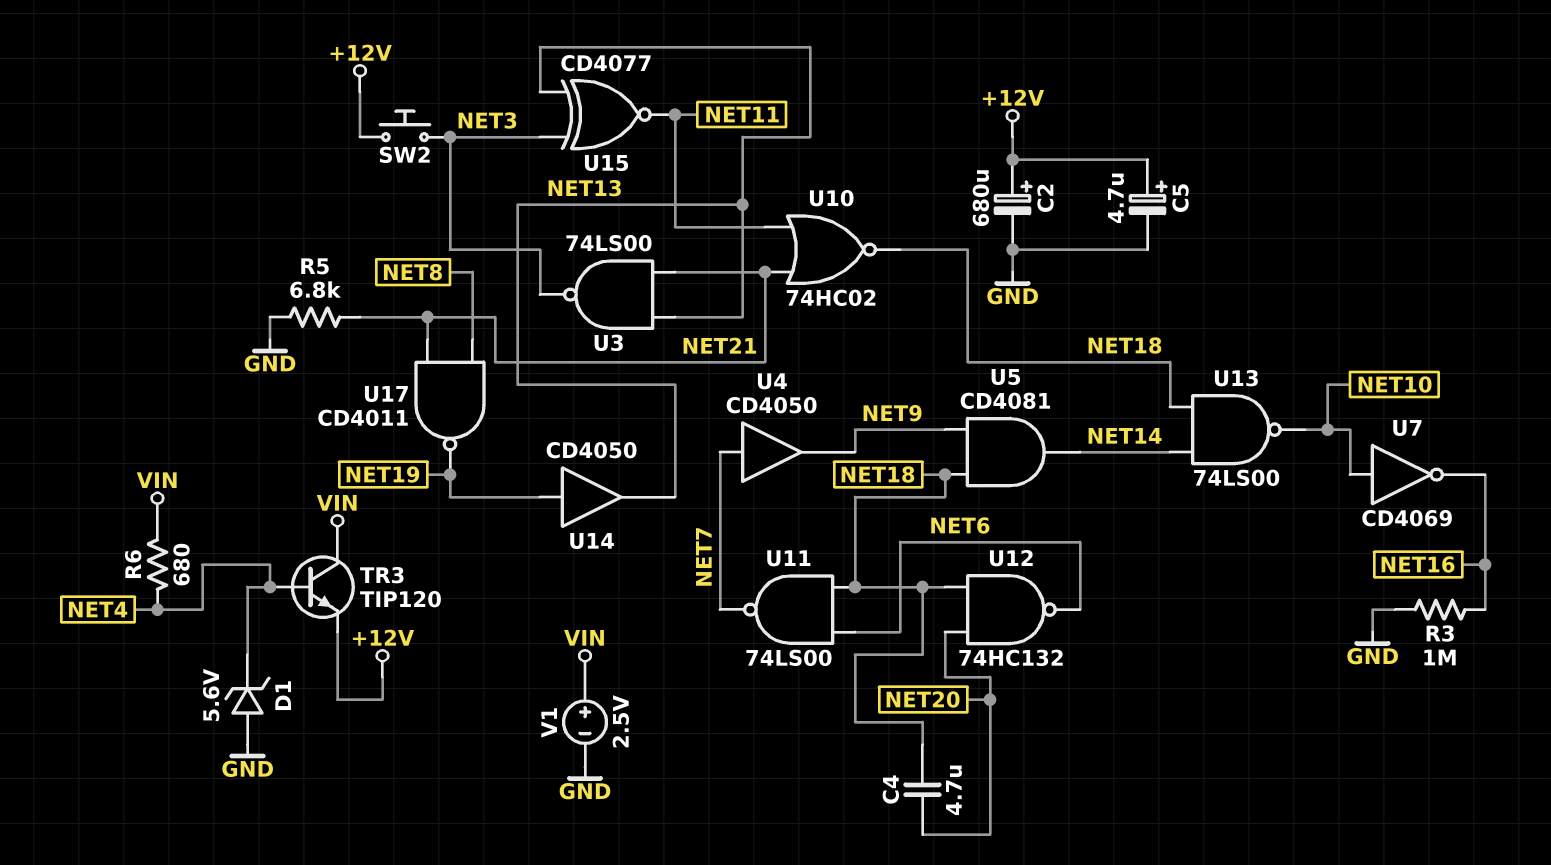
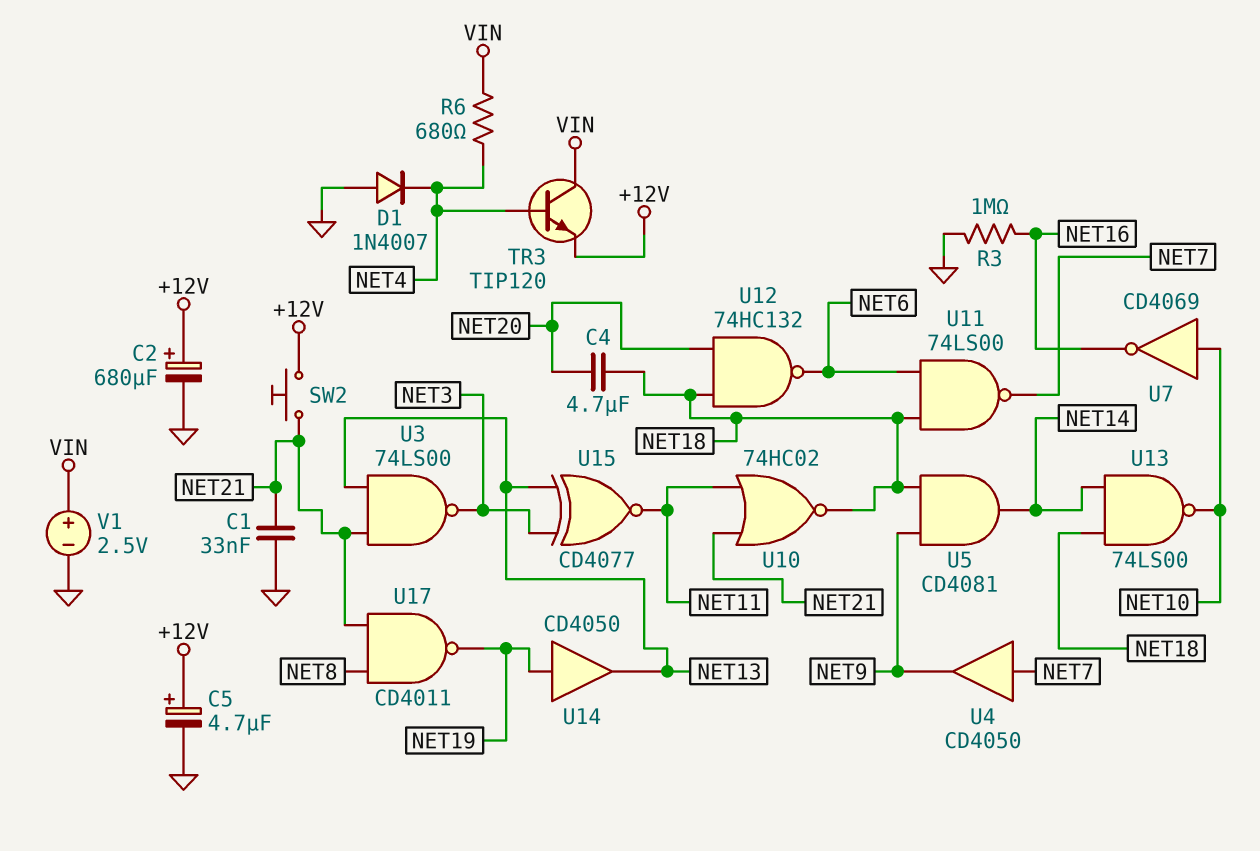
C1: none -> 33nF (GND, NET21)
D1: zener 5.6V (A GND, K NET4) -> diode 1N4007 (A GND, K NET4)
R5: 6.8k (GND, NET21) -> none
SW2: button (+12V, NET3) -> button (+12V, NET21)

